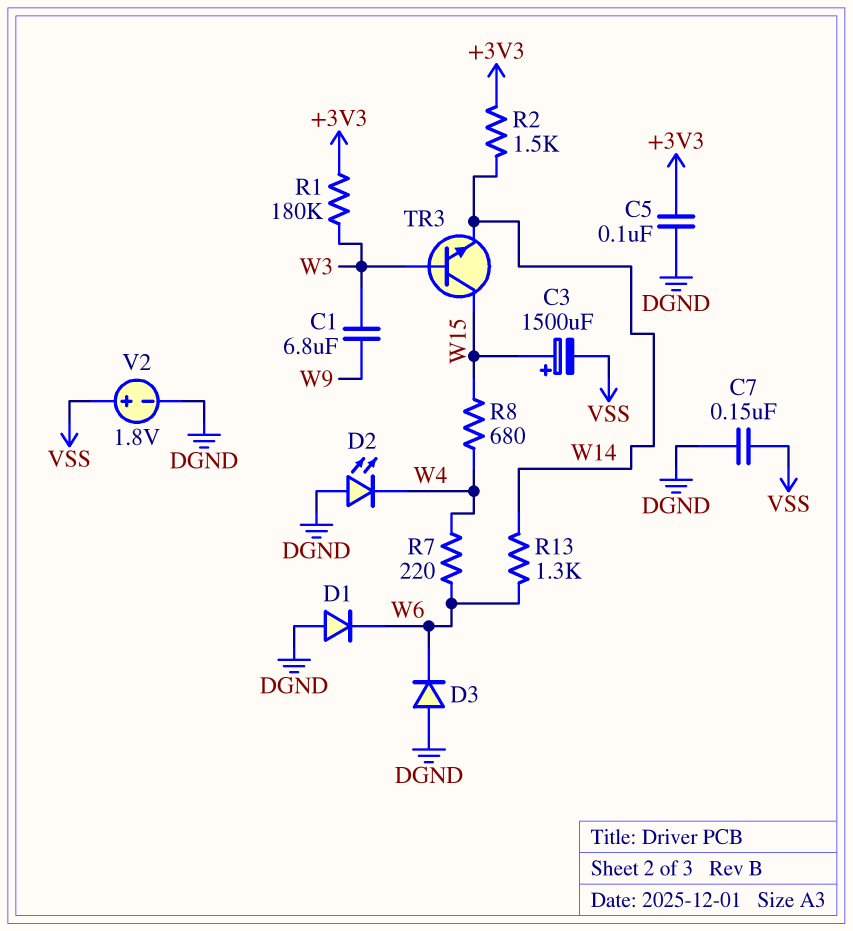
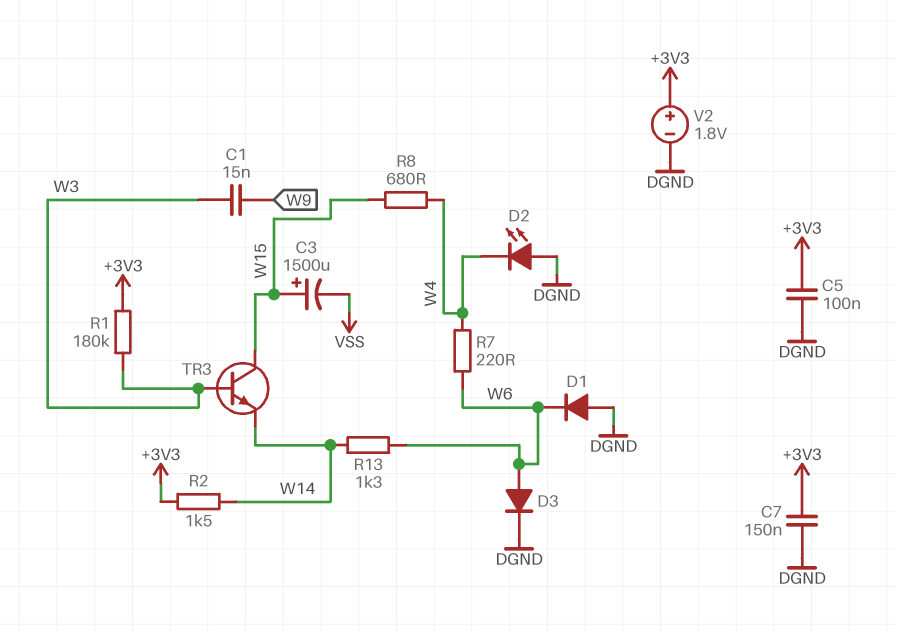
C1: 6.8uF (W3, W9) -> 15nF (W3, W9)
C7: 150nF (DGND, VSS) -> 150nF (+3V3, DGND)
D3: diode (A DGND, K W6) -> diode (A W6, K DGND)
V2: 1.8V (plus VSS, minus DGND) -> 1.8V (plus +3V3, minus DGND)

